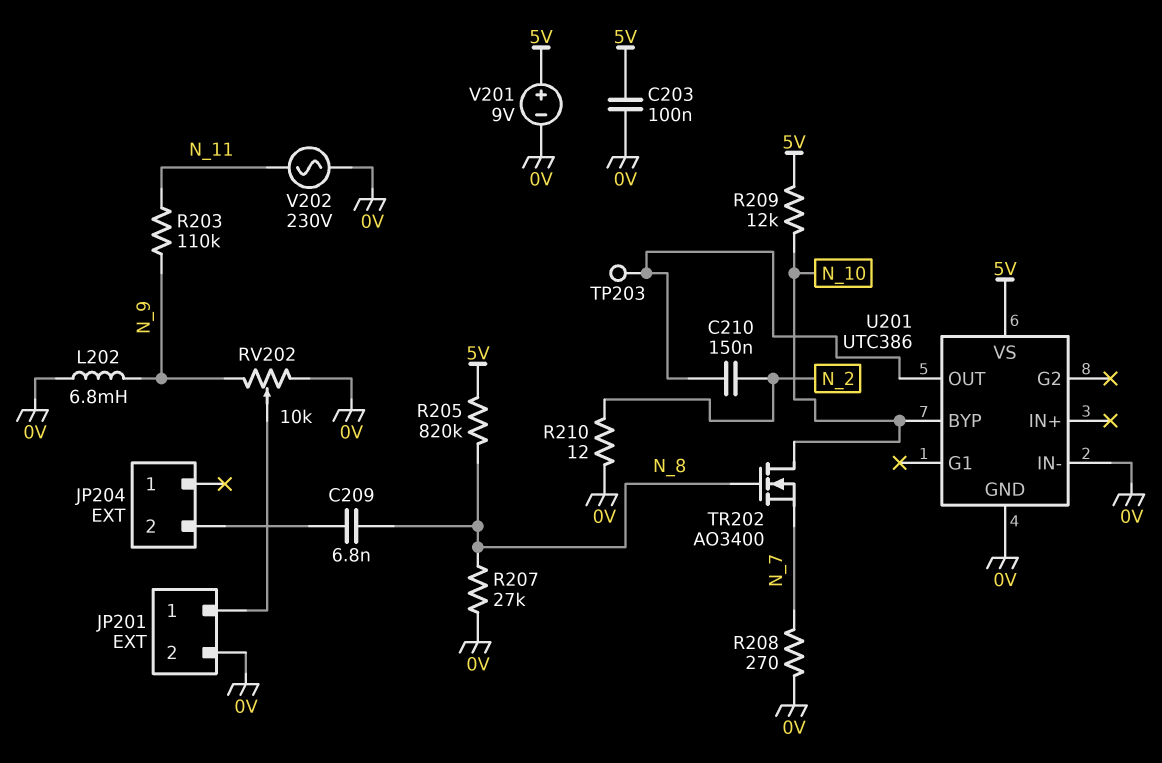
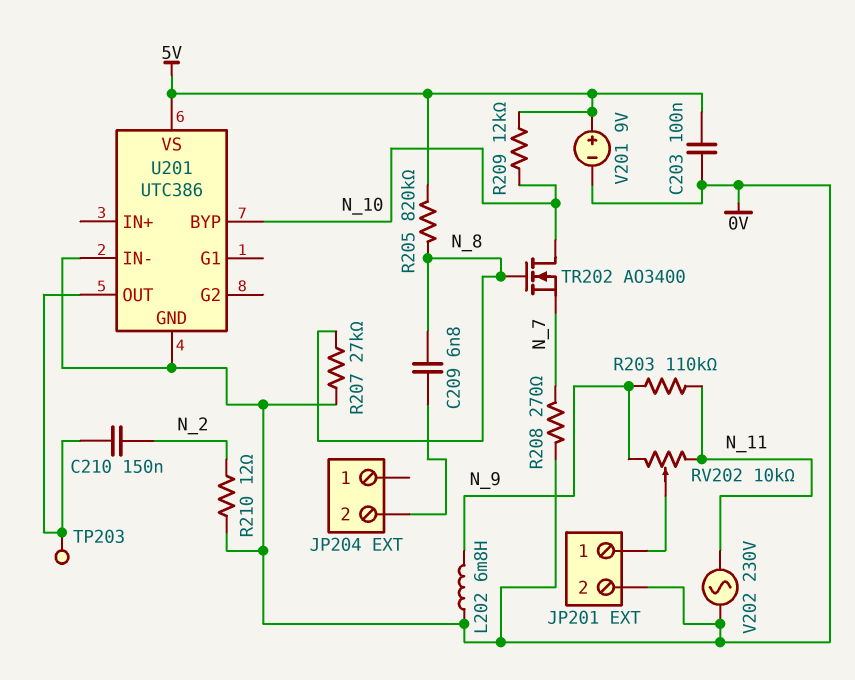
RV202: 10k (0V, N_9, wiper JP201/1) -> 10k (N_9, N_11, wiper JP201/1)

